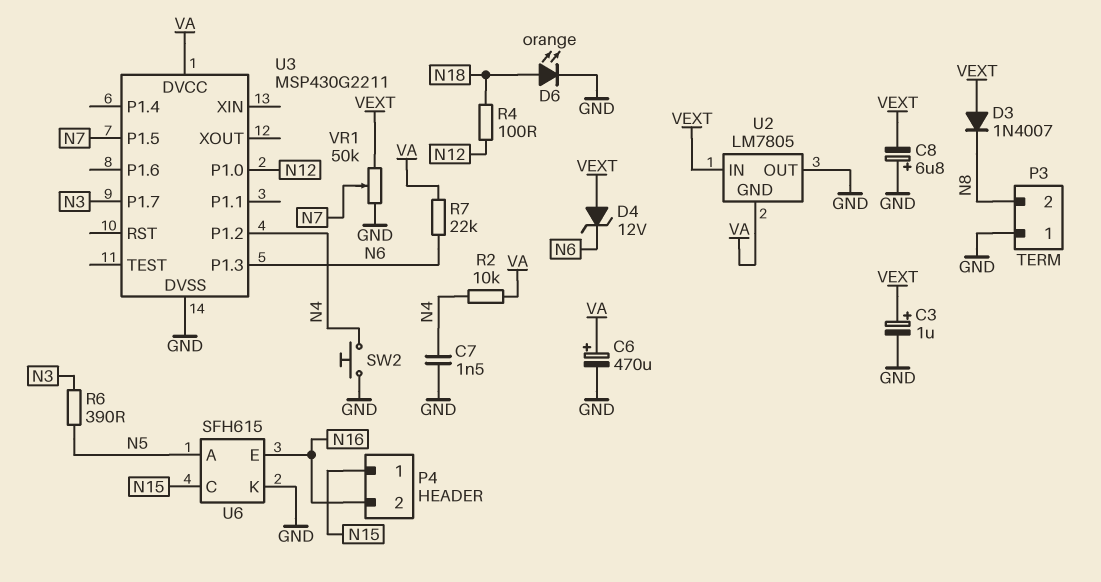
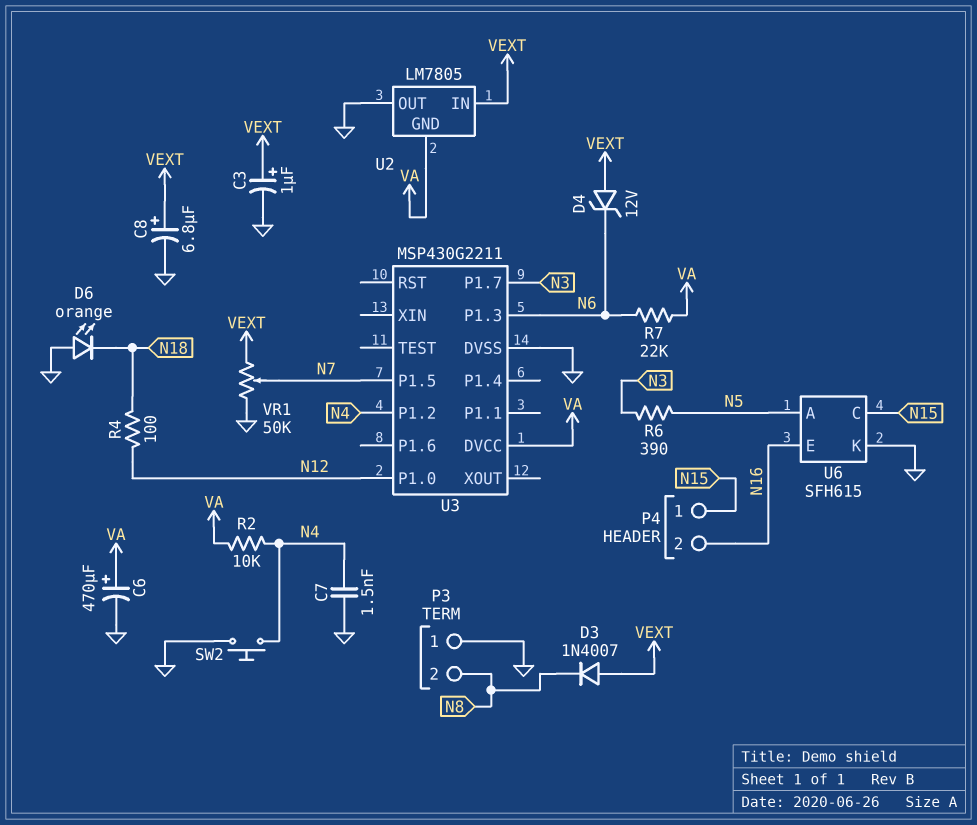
C8: 6.8uF (plus GND, minus VEXT) -> 6.8uF (plus VEXT, minus GND)
D6: LED orange (A N18, K GND) -> LED orange (A GND, K N18)

